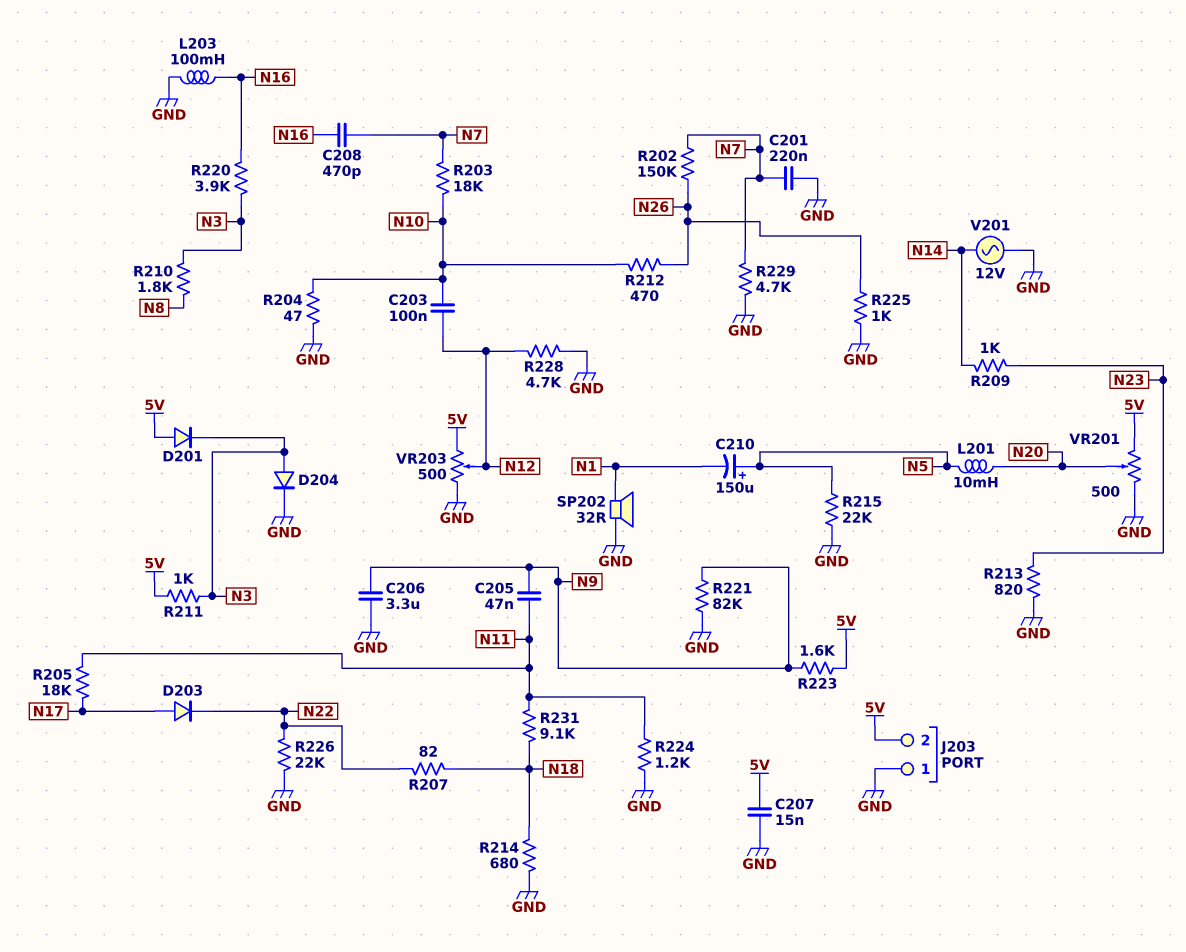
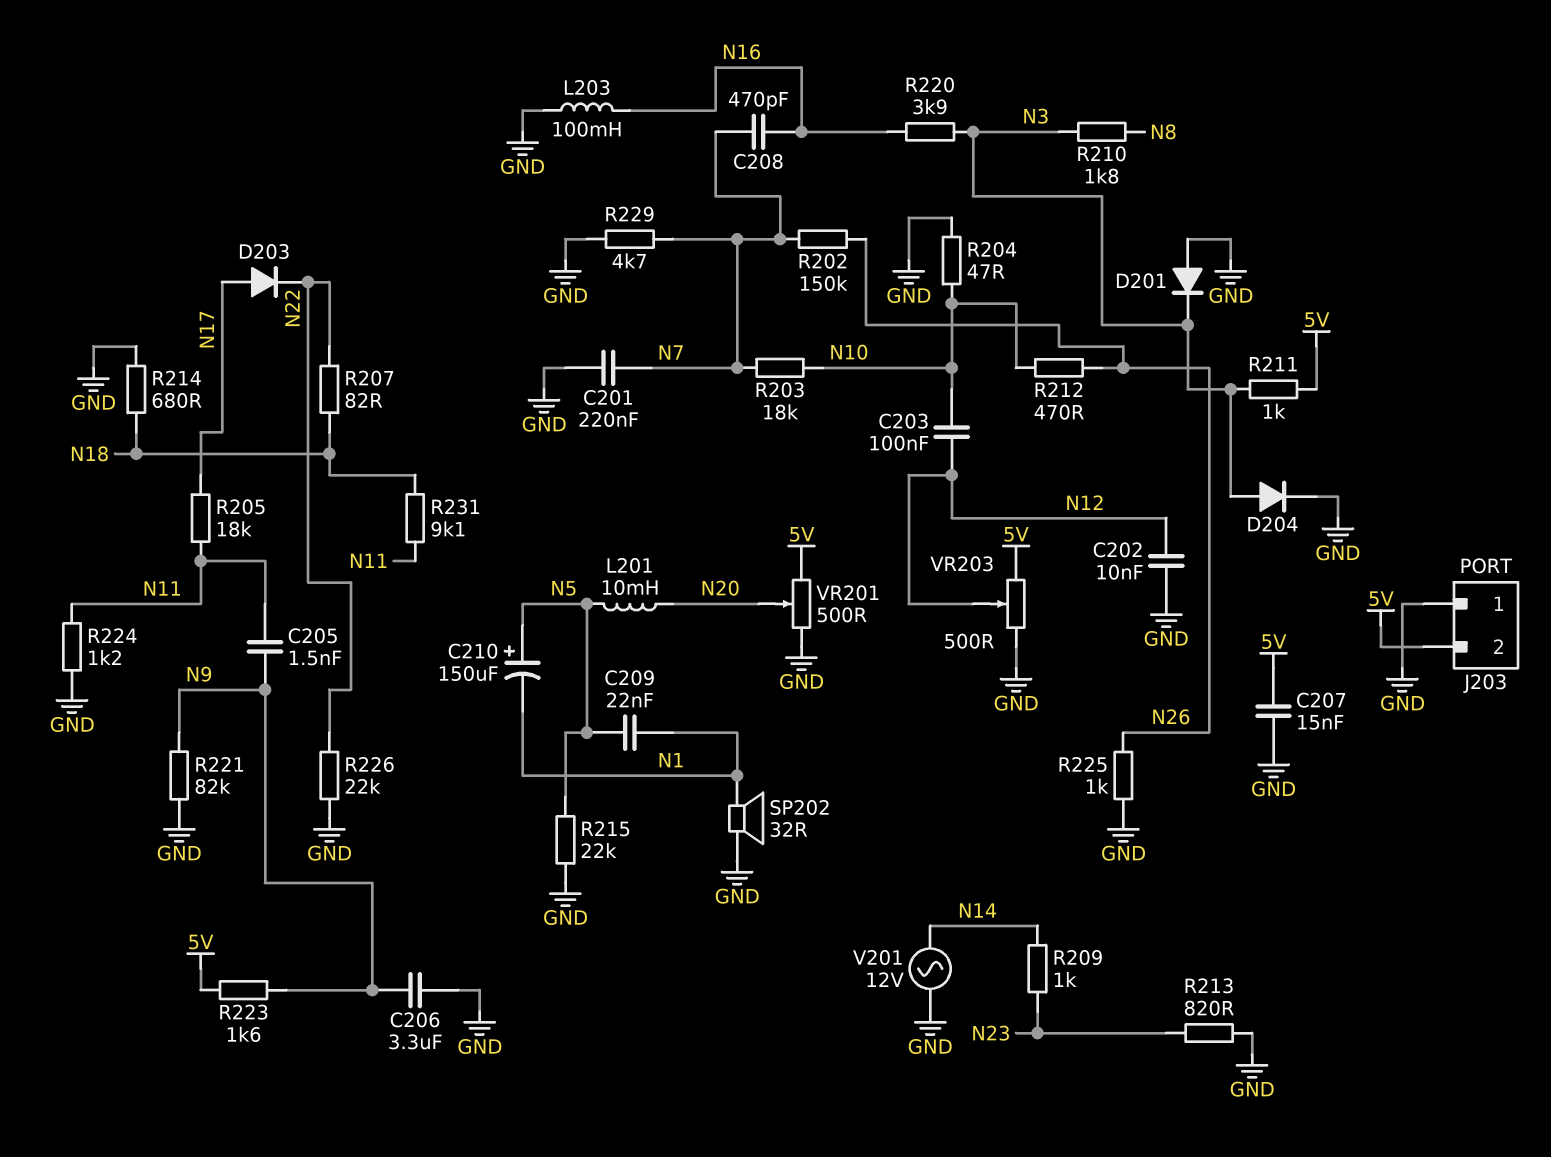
C202: none -> 10nF (GND, N12)
C205: 47nF (N9, N11) -> 1.5nF (N9, N11)
C209: none -> 22nF (N1, N5)
D201: diode (A 5V, K N3) -> diode (A GND, K N3)
R228: 4.7k (GND, N12) -> none

